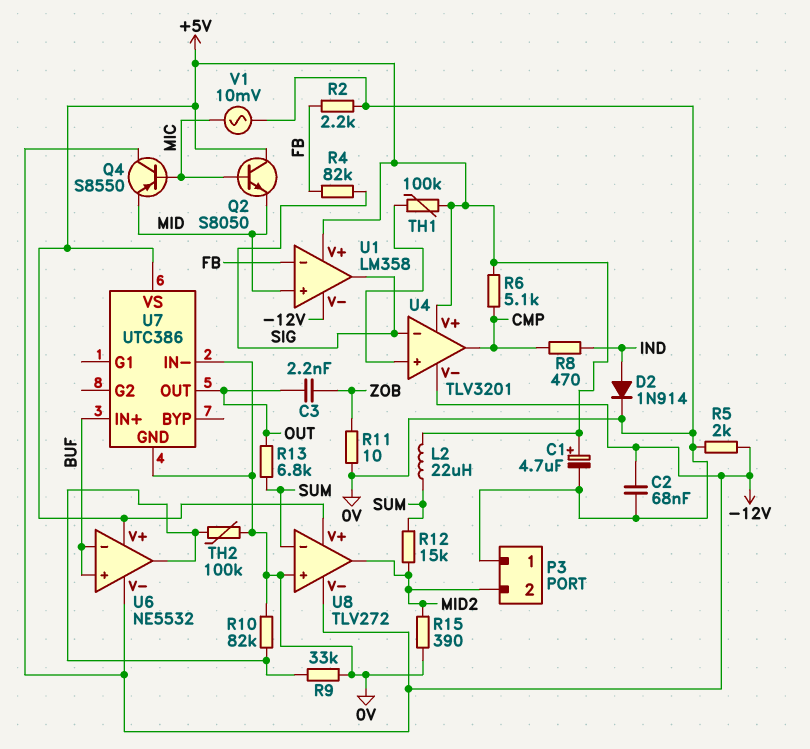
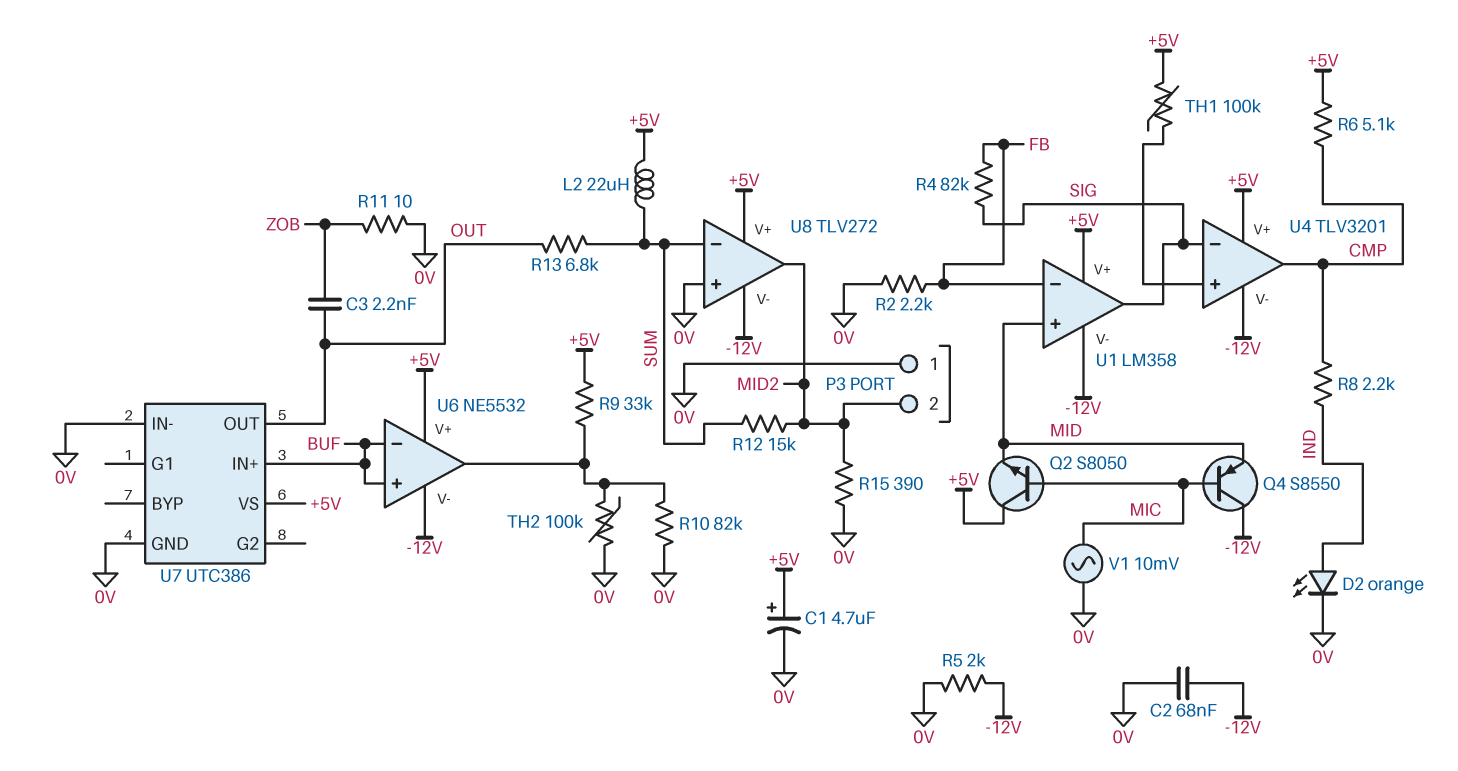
D2: diode 1N914 (A IND, K 0V) -> LED orange (A IND, K 0V)
R8: 470 (CMP, IND) -> 2.2k (CMP, IND)
R9: 33k (0V, U6/out) -> 33k (+5V, U6/out)

